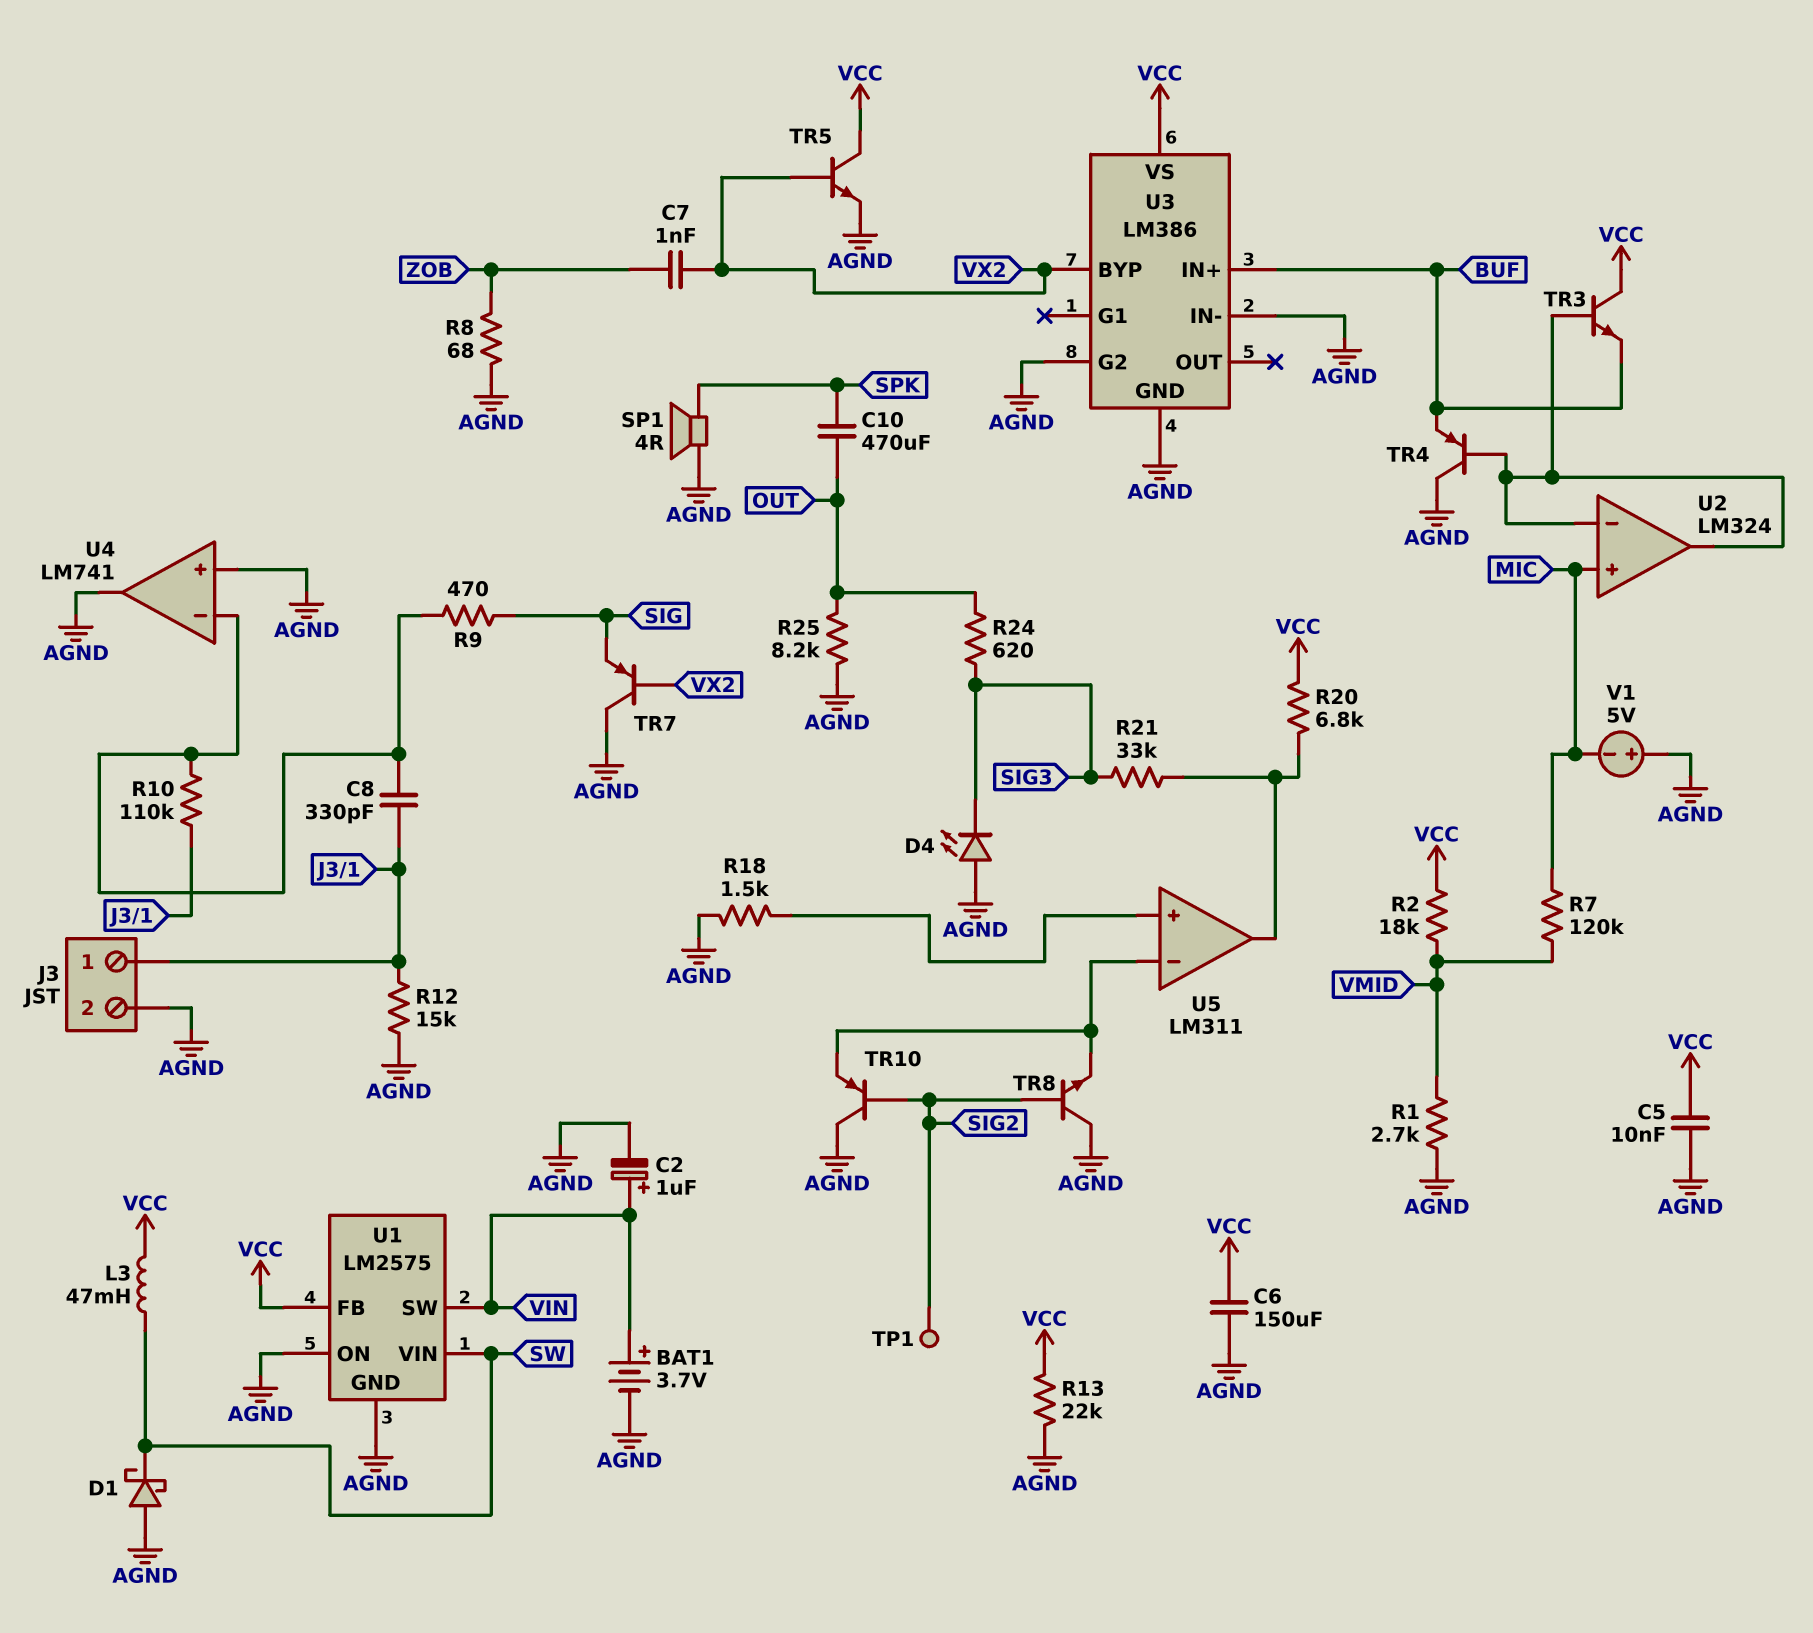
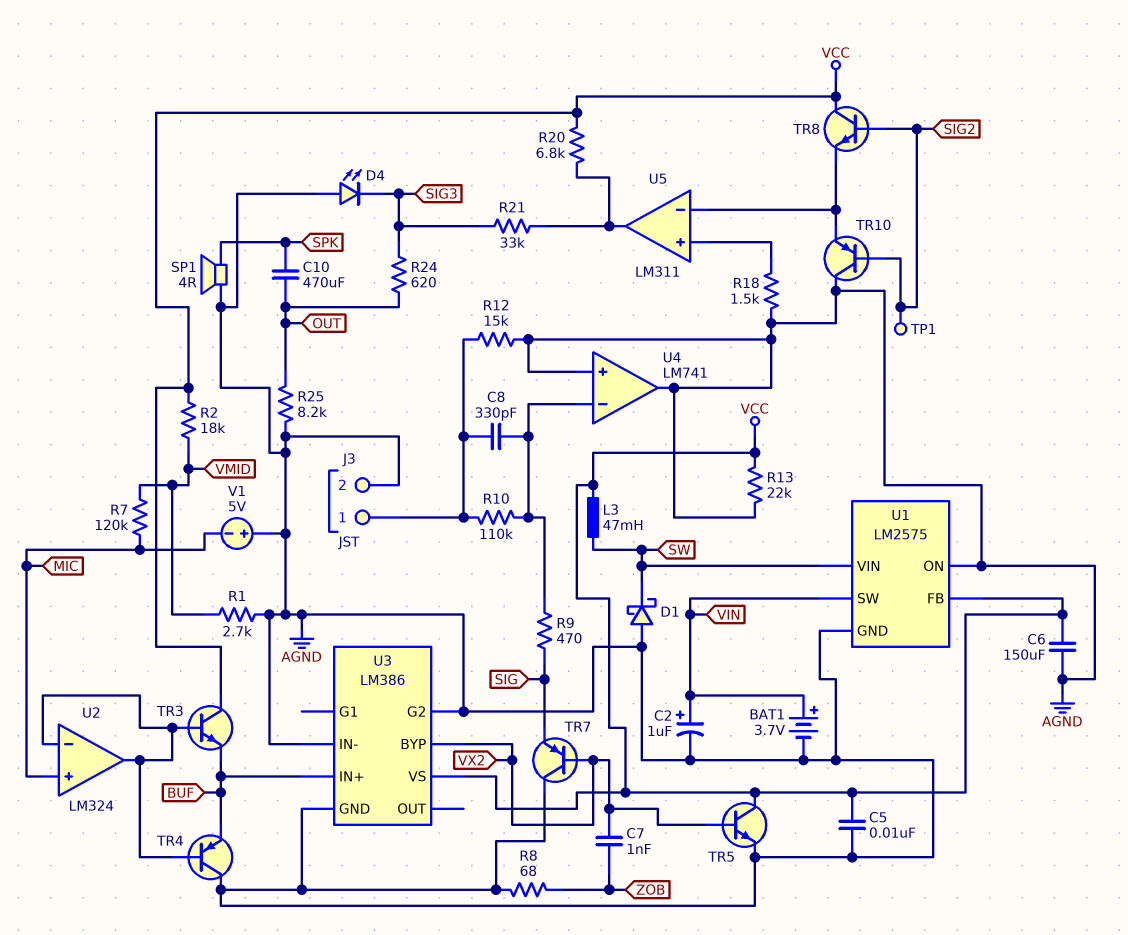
TR8: NPN (B SIG2, C AGND, E U5/in-) -> NPN (B SIG2, C VCC, E U5/in-)

